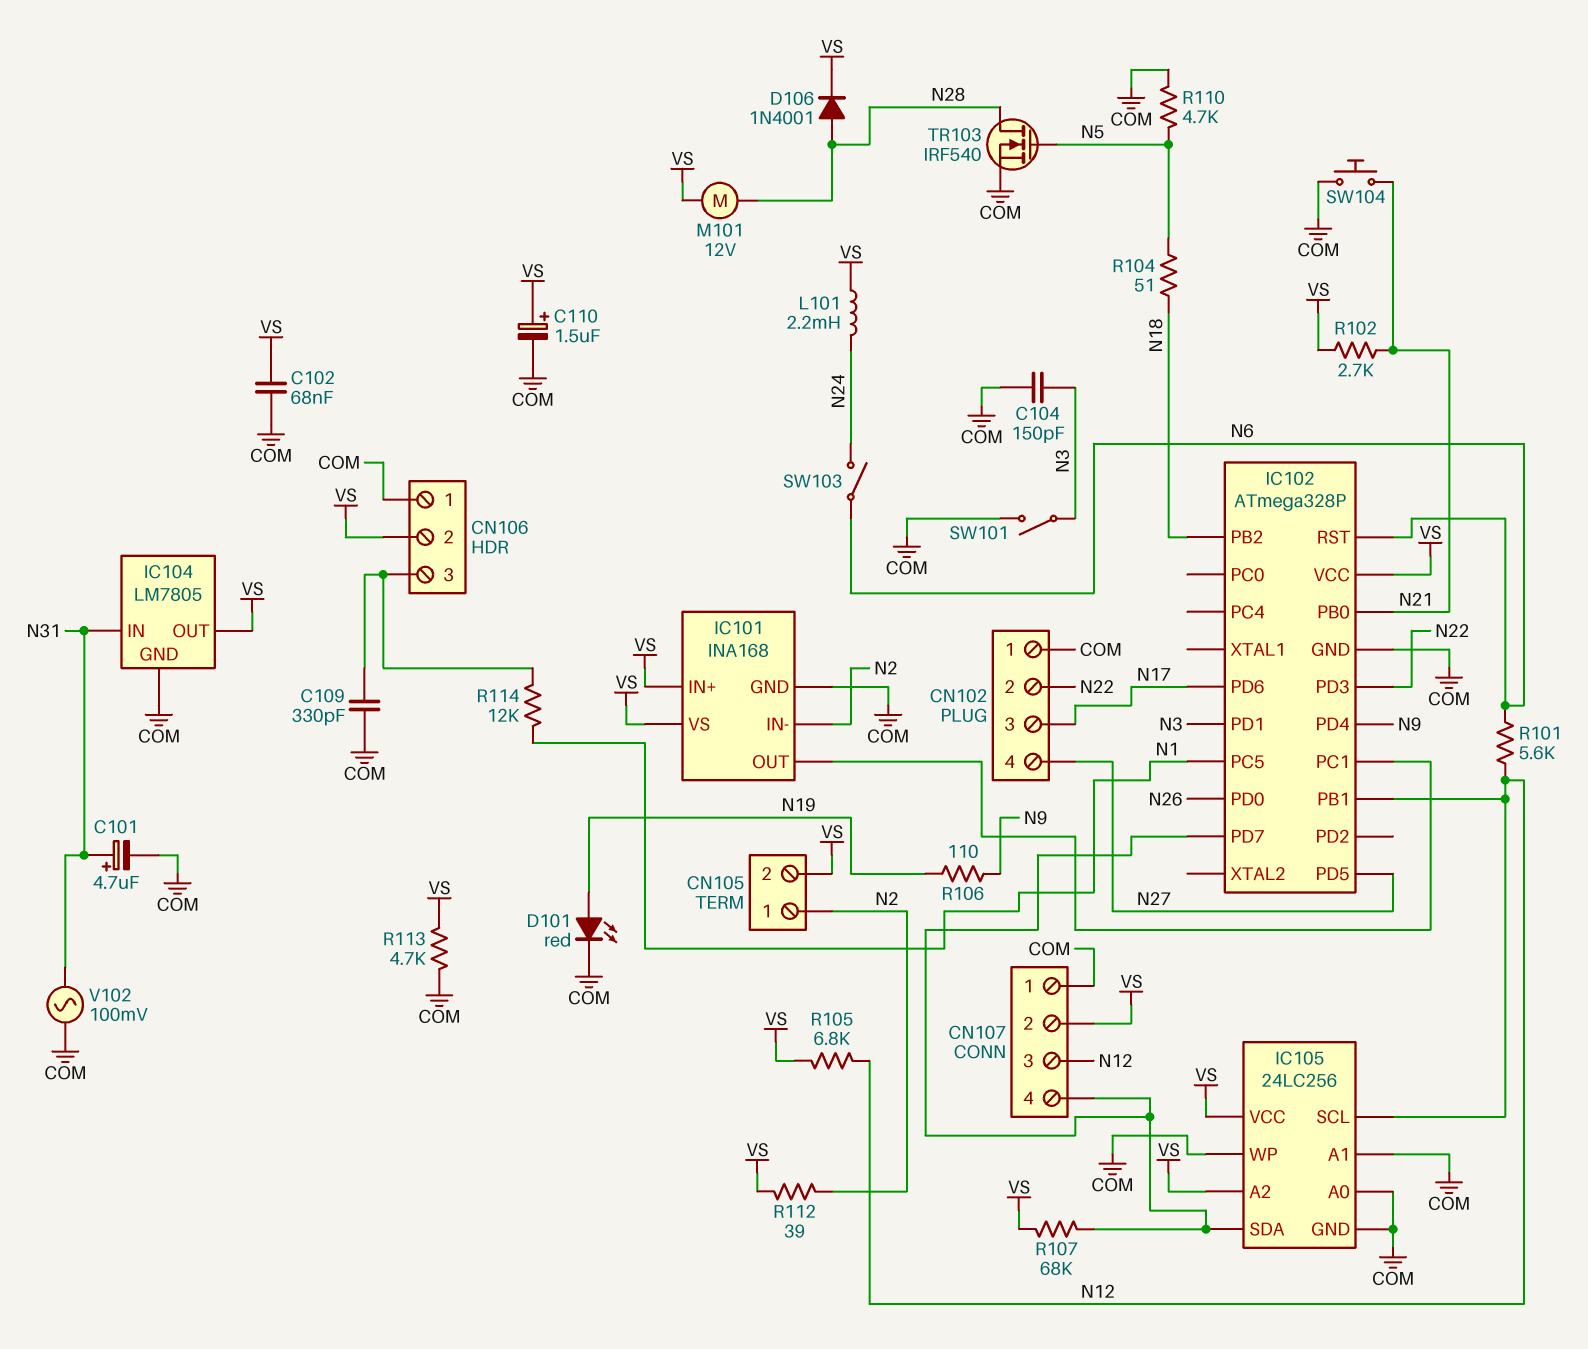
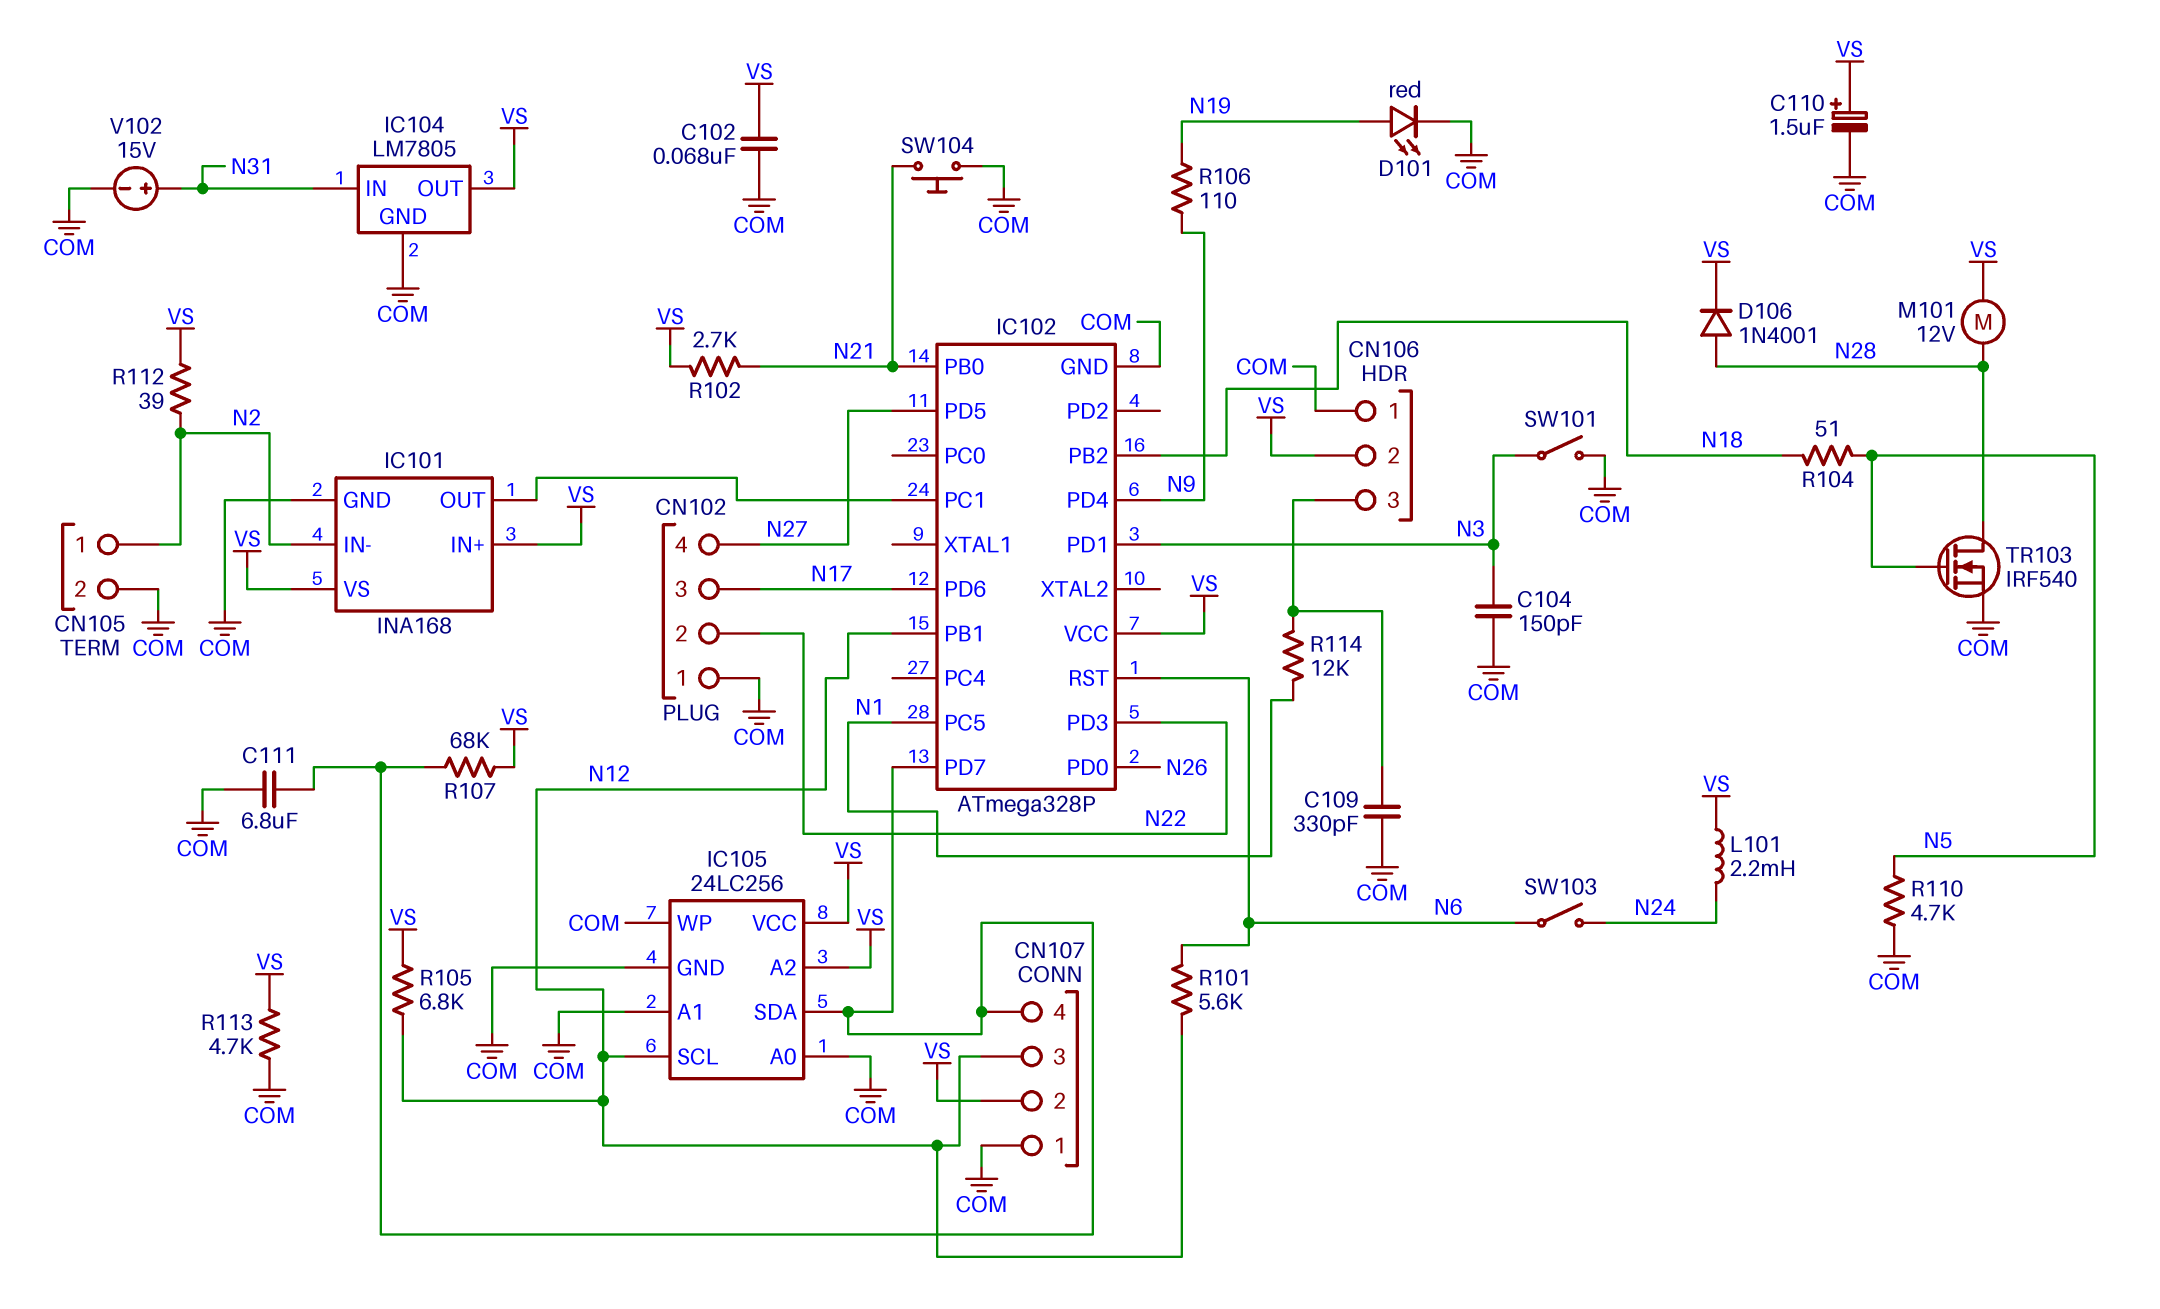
C101: 4.7uF (plus N31, minus COM) -> none
C111: none -> 6.8uF (CN107/4, COM)
CN105 pin 2: VS -> COM
V102: AC 100mV (COM, N31) -> 15V (plus N31, minus COM)

